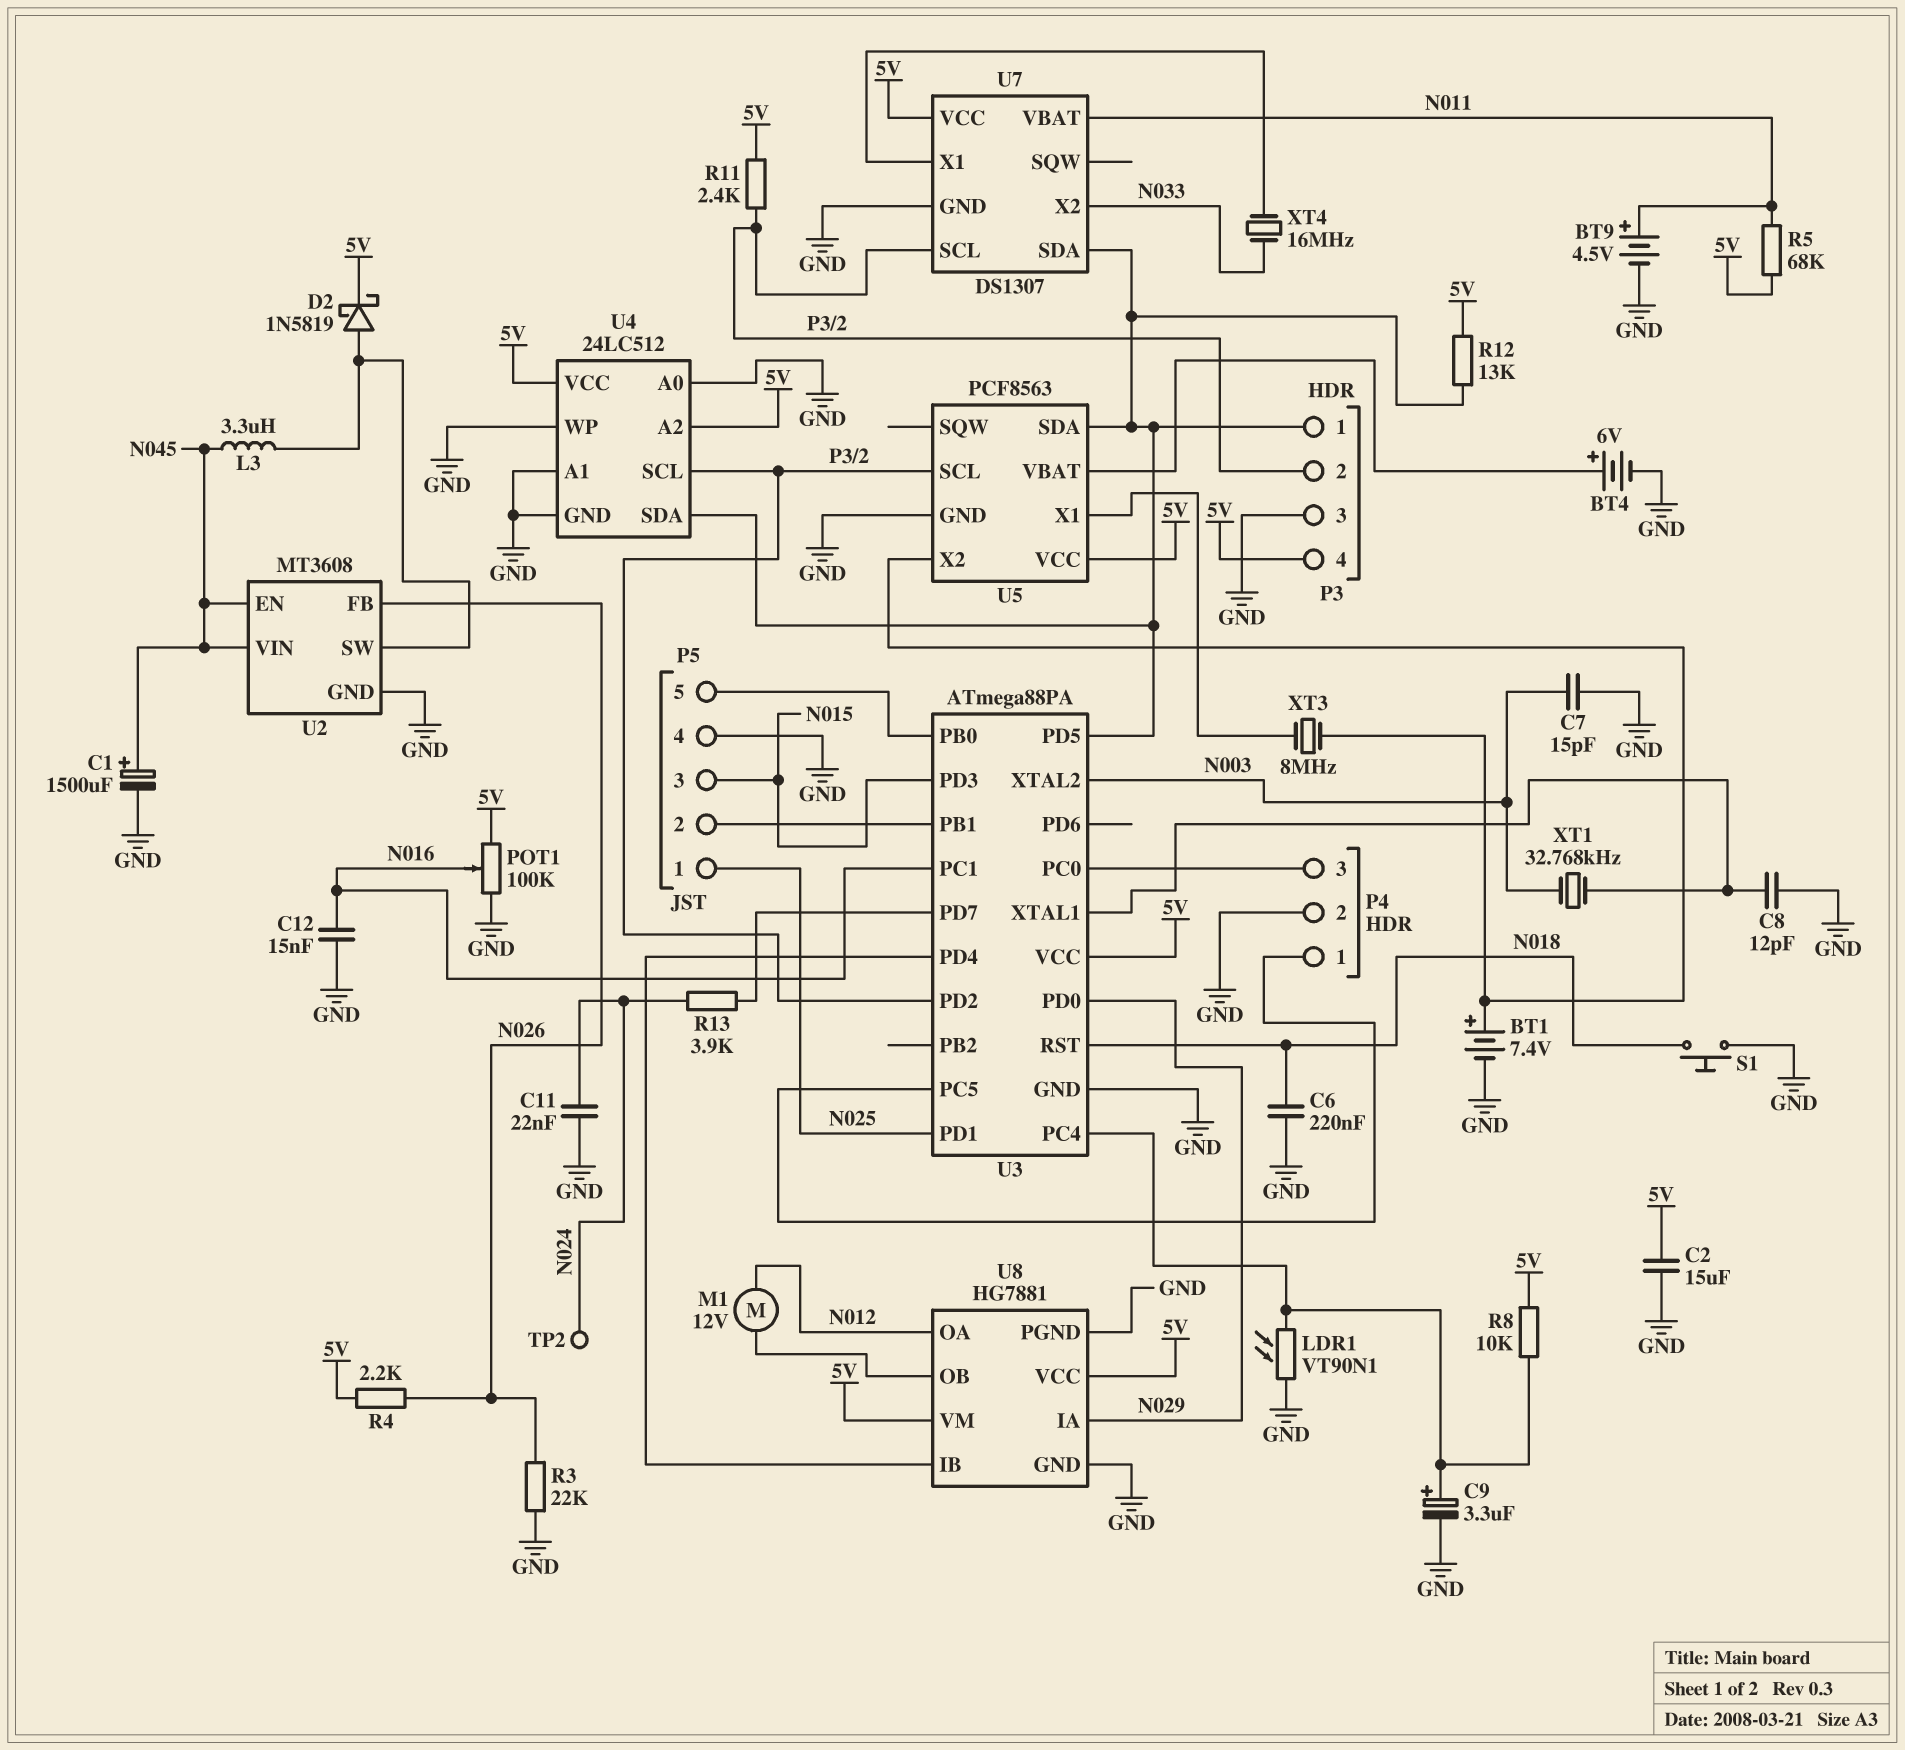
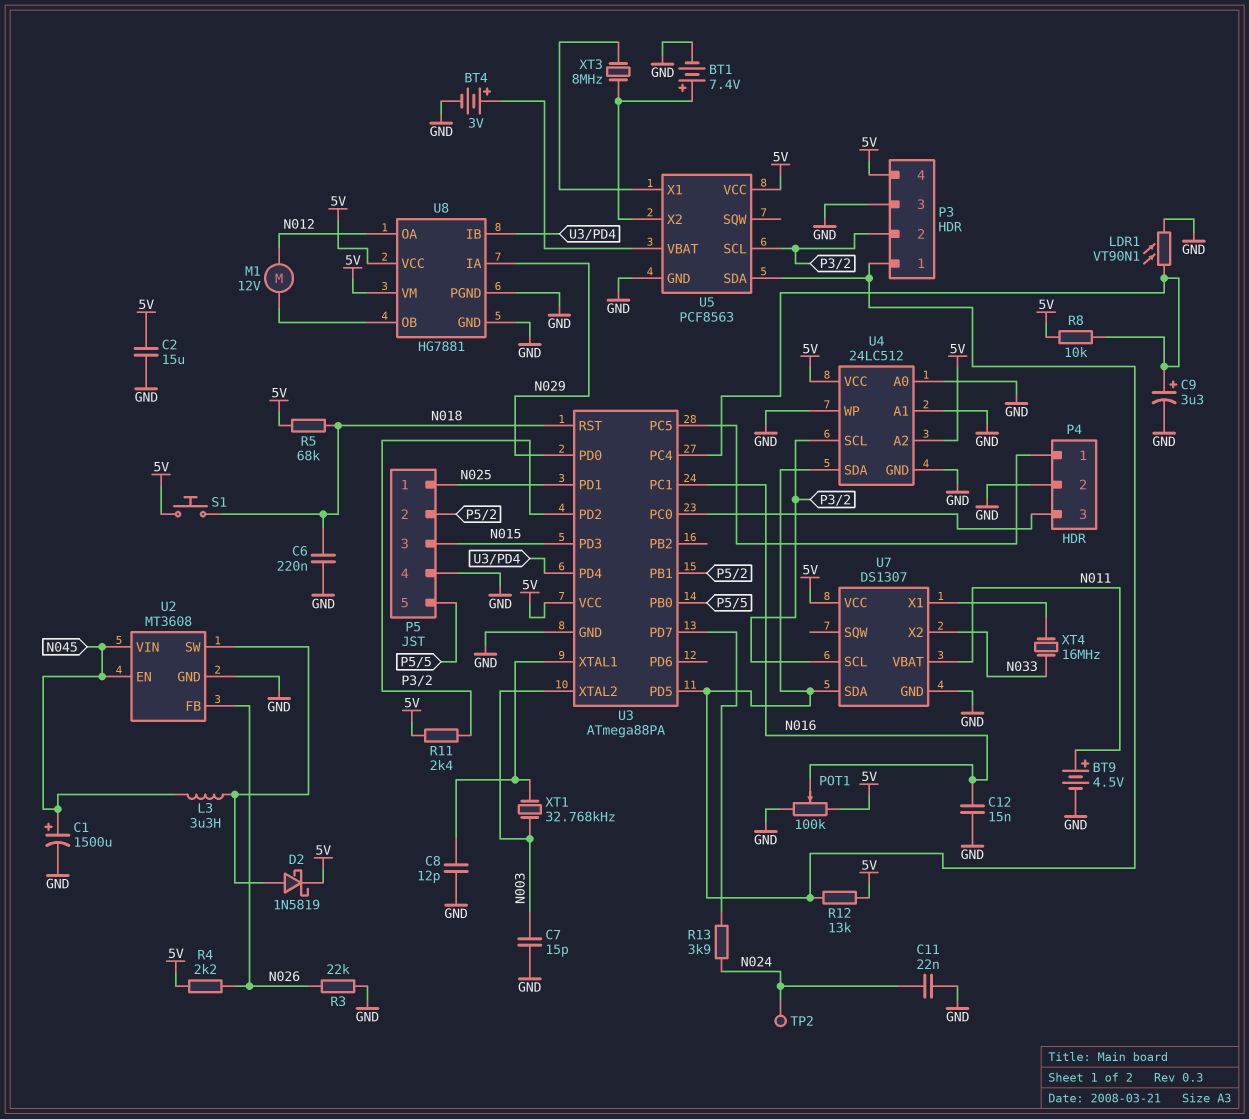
BT4: 6V (plus U5/VBAT, minus GND) -> 3V (plus U5/VBAT, minus GND)
R5: 68k (5V, N011) -> 68k (5V, N018)
S1: button (GND, N018) -> button (5V, N018)

